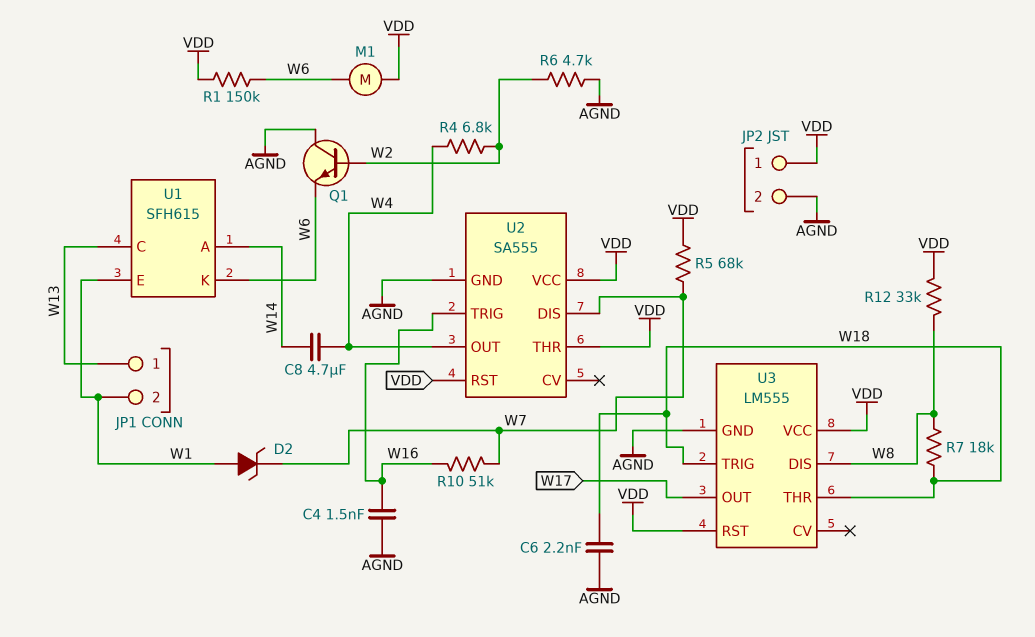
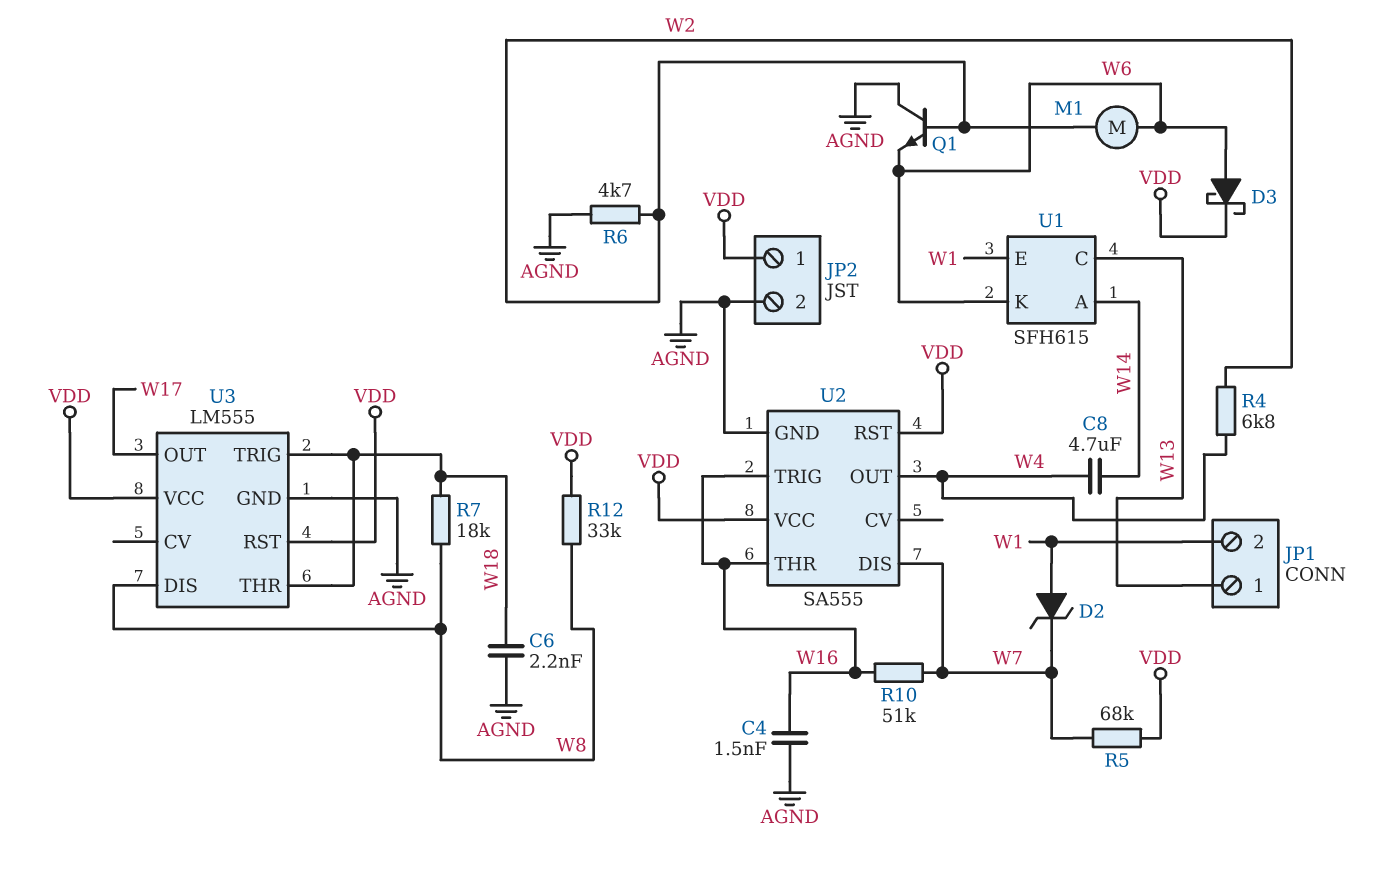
D3: none -> schottky (A W6, K VDD)
M1: motor (VDD, W6) -> motor (W2, W6)
R1: 150k (VDD, W6) -> none
U2 pin THR: VDD -> W16

